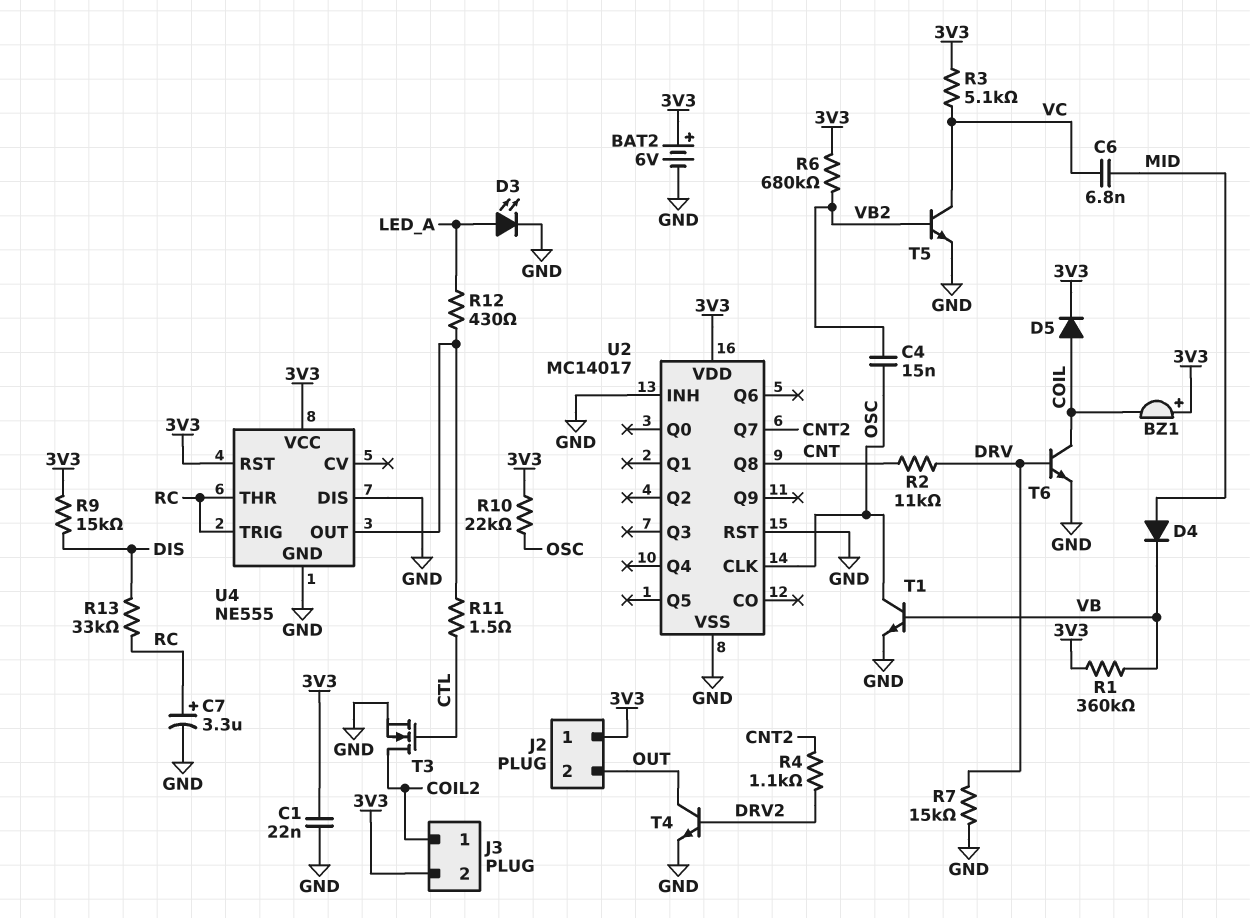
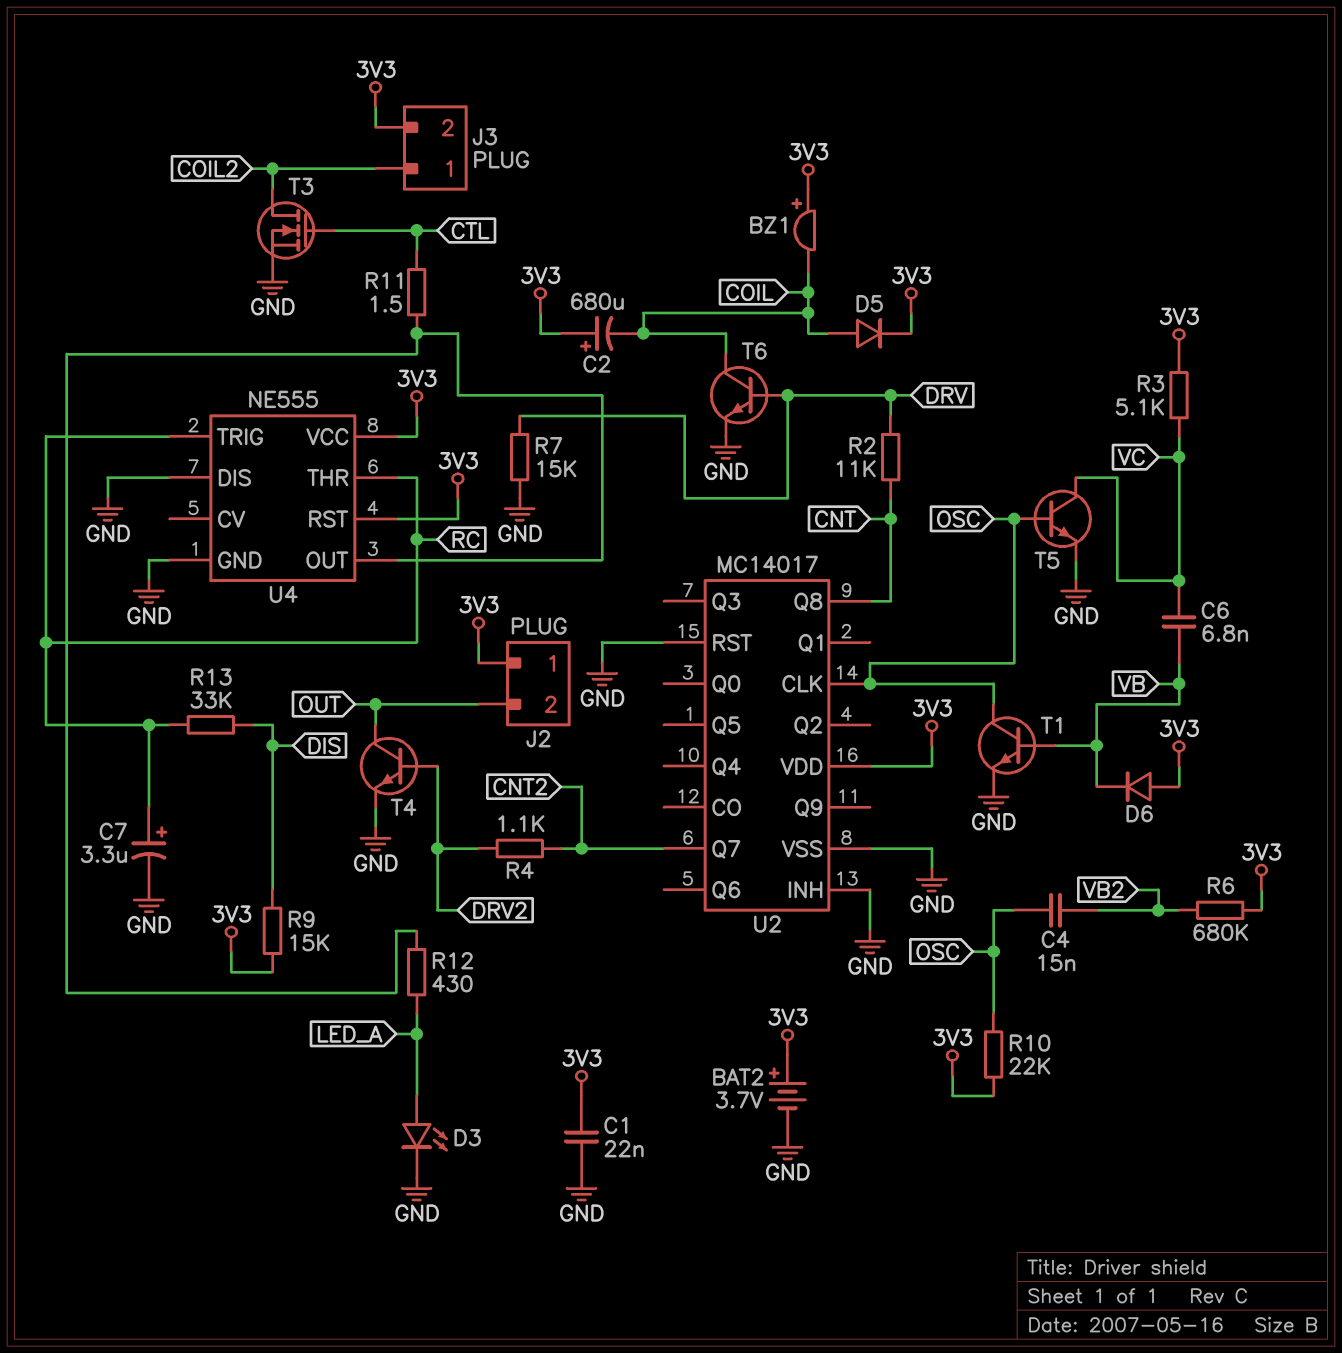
BAT2: 6V (plus 3V3, minus GND) -> 3.7V (plus 3V3, minus GND)
C2: none -> 680uF (plus 3V3, minus COIL)
C6: 6.8nF (MID, VC) -> 6.8nF (VB, VC)
D4: diode (A MID, K VB) -> none
D6: none -> diode (A 3V3, K VB)
R1: 360k (3V3, VB) -> none
T5: NPN (B VB2, C VC, E GND) -> NPN (B OSC, C VC, E GND)

